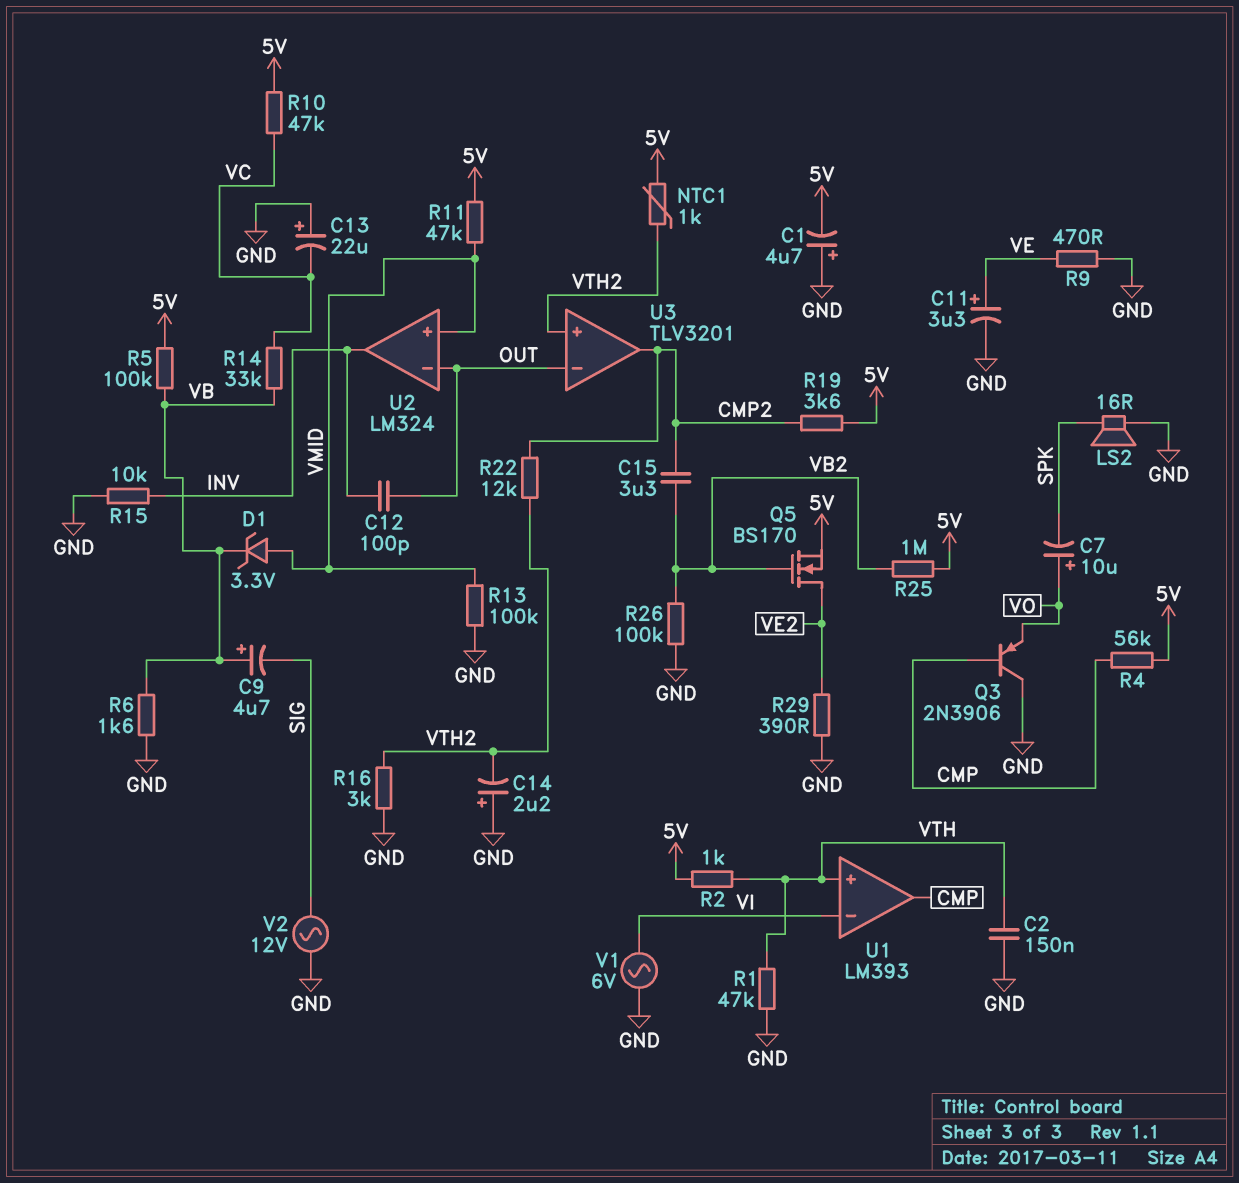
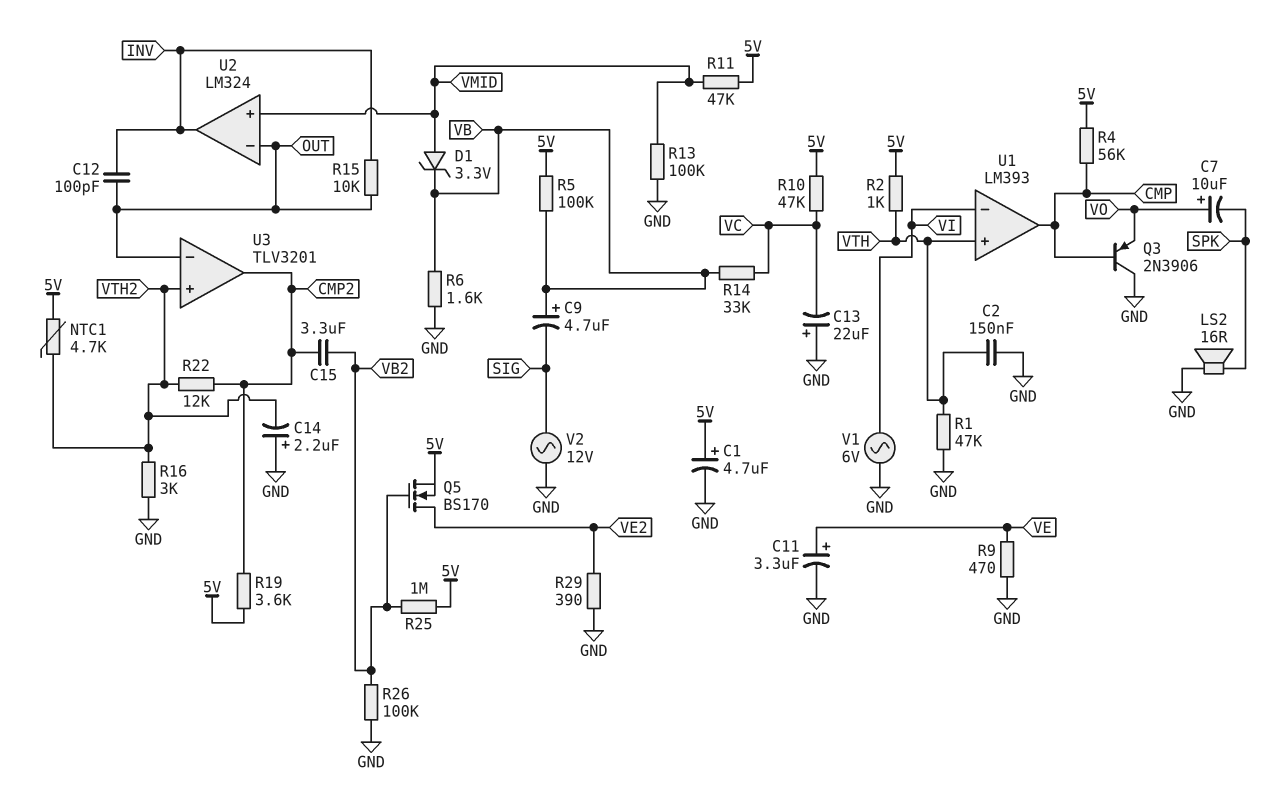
C1: 4.7uF (plus GND, minus 5V) -> 4.7uF (plus 5V, minus GND)
NTC1: 1k (5V, VTH2) -> 4.7k (5V, VTH2)
R15: 10k (GND, INV) -> 10k (INV, OUT)

